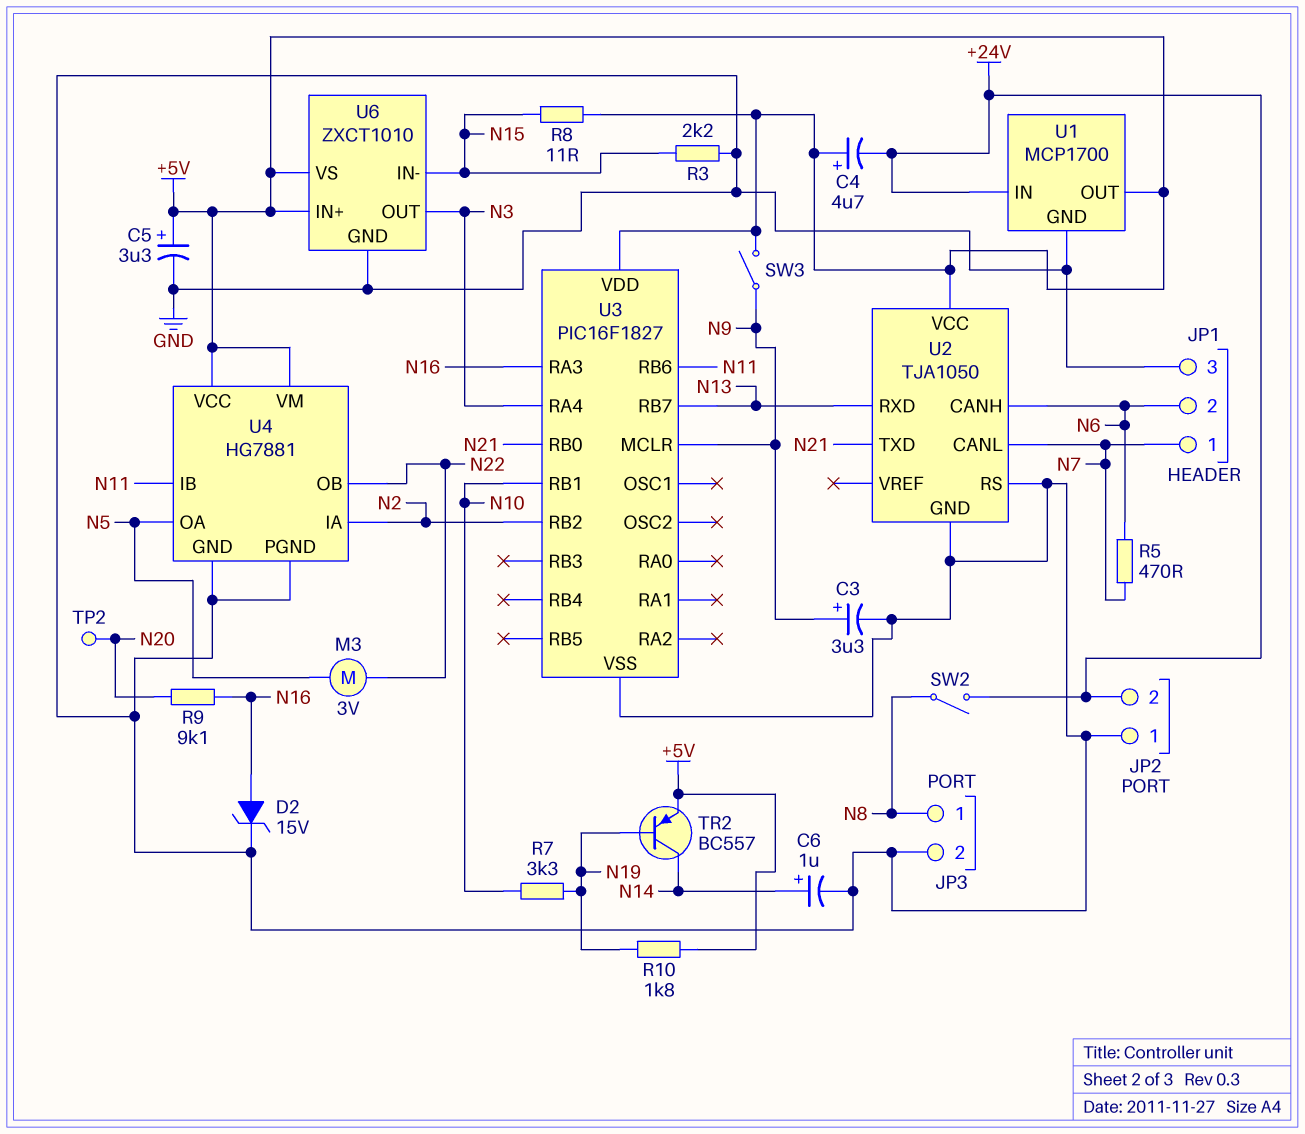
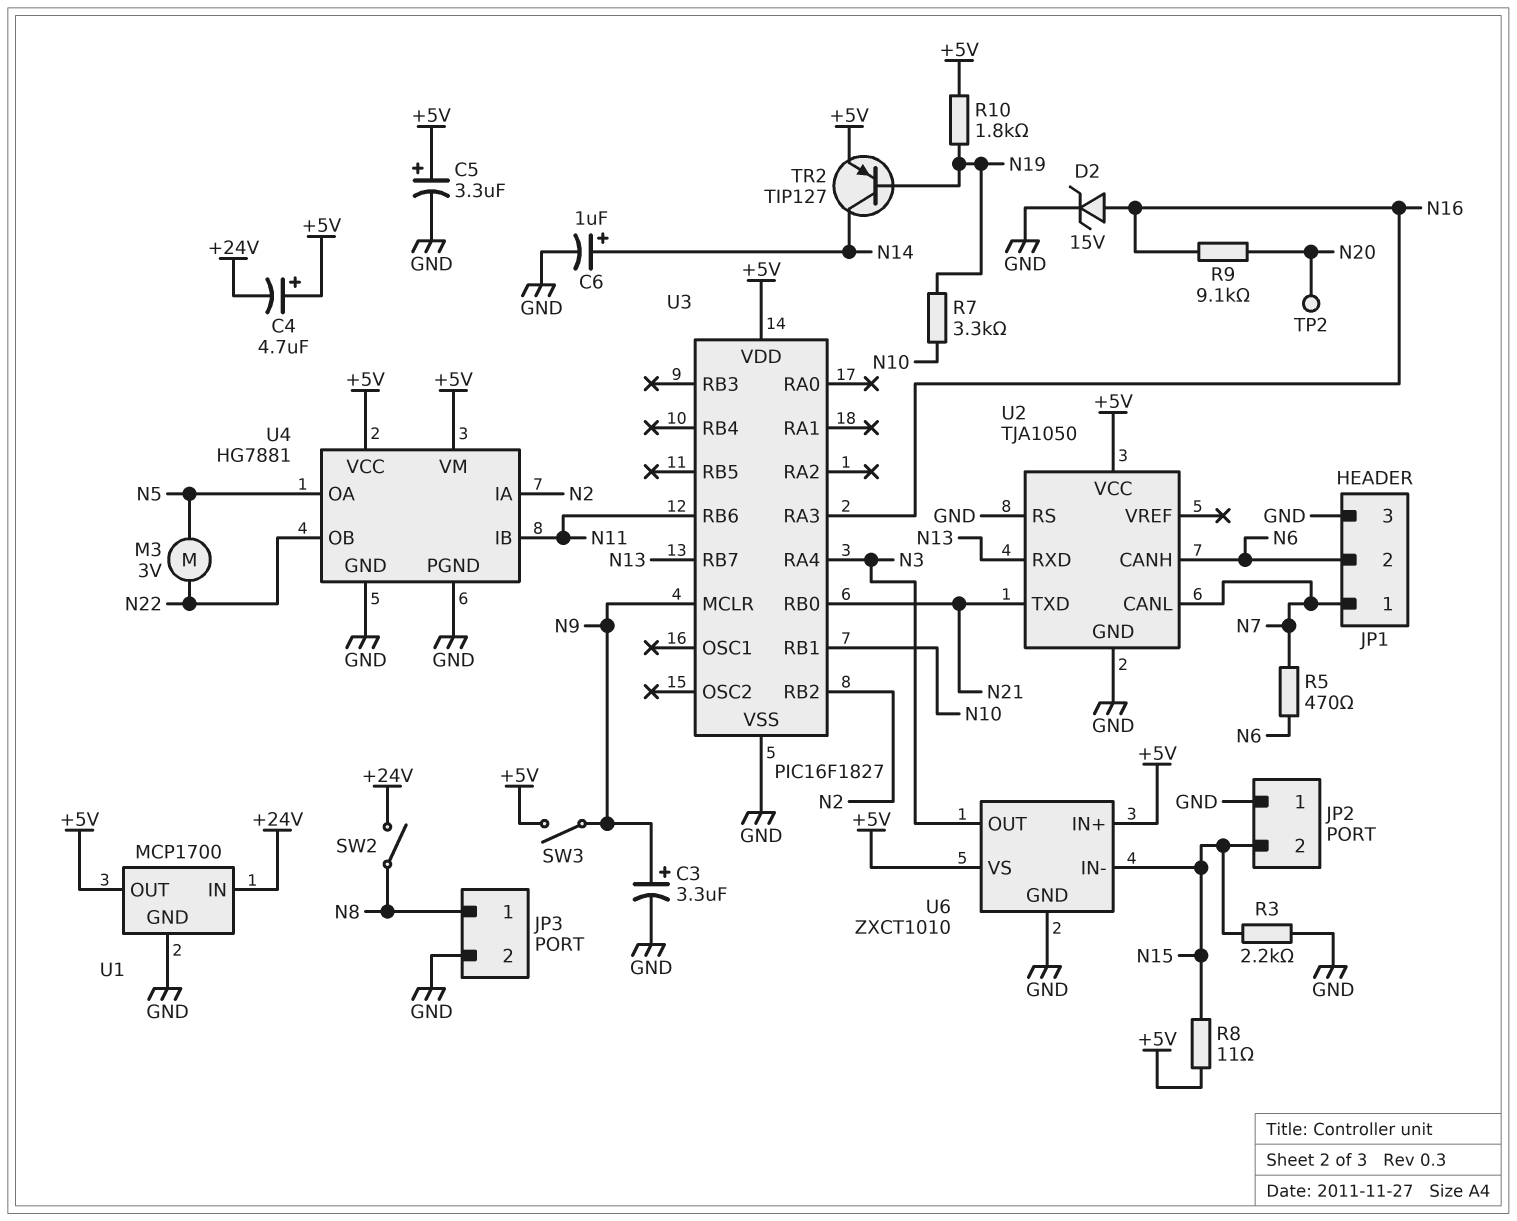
JP2 pin 2: +24V -> N15
TR2: PNP BC557 (B N19, C N14, E +5V) -> PNP TIP127 (B N19, C N14, E +5V)

